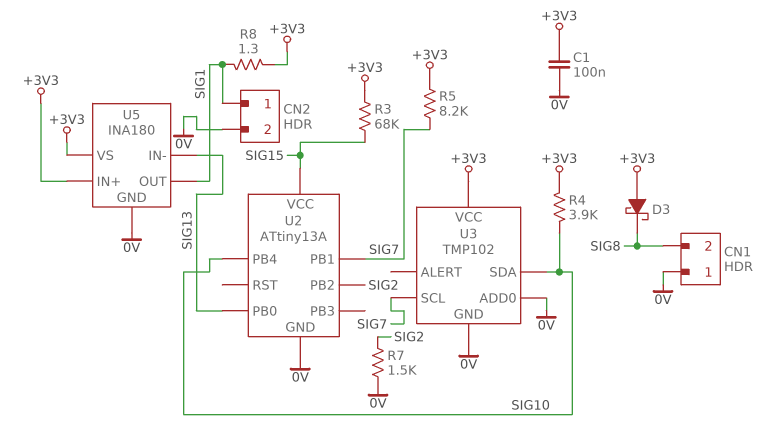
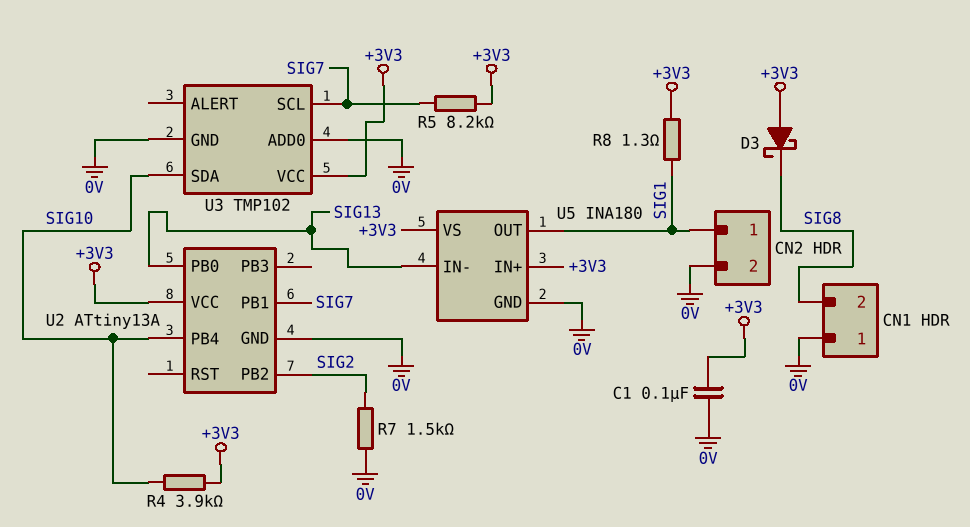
R3: 68k (+3V3, SIG15) -> none
U2 pin VCC: SIG15 -> +3V3

